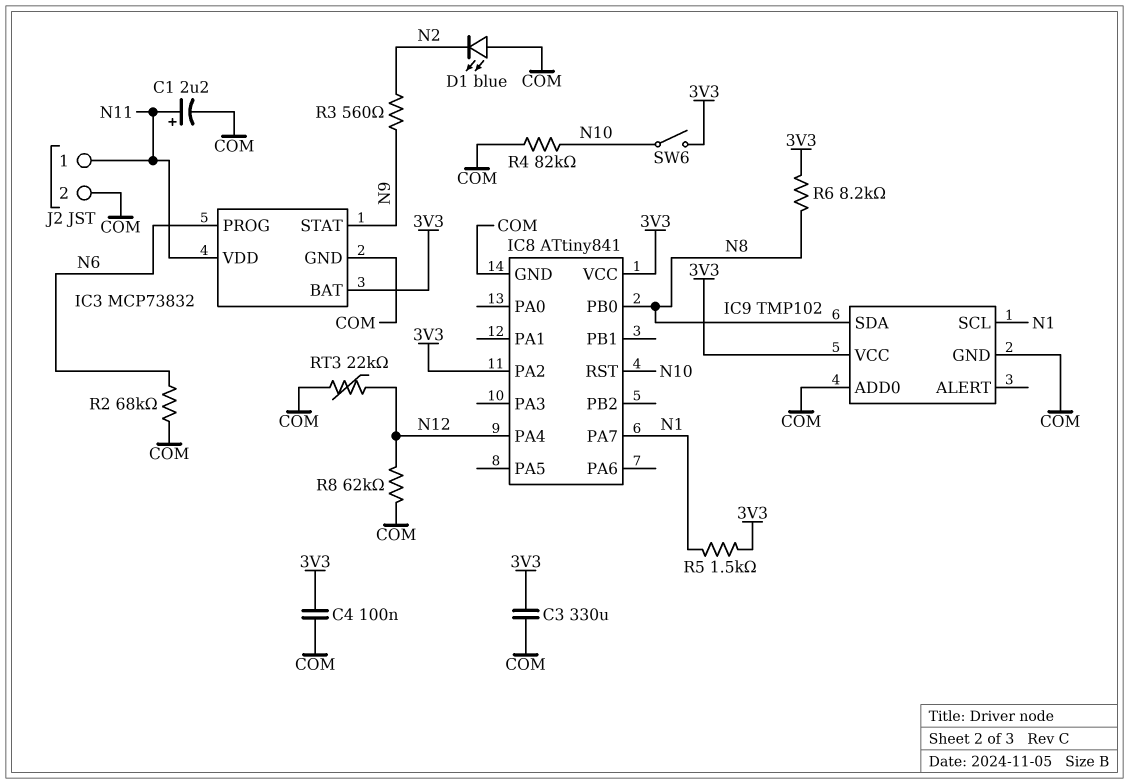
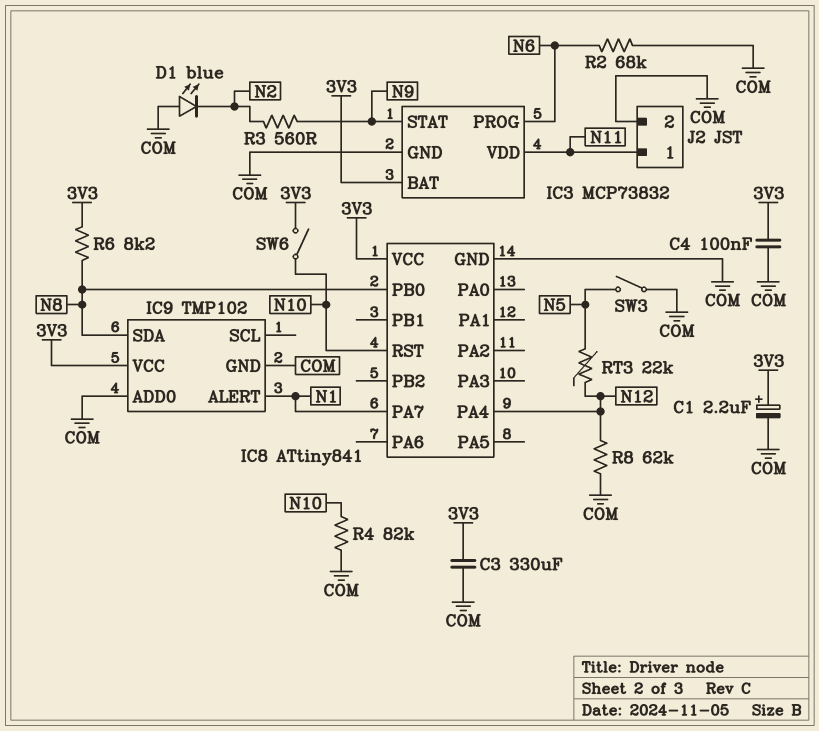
C1: 2.2uF (plus N11, minus COM) -> 2.2uF (plus 3V3, minus COM)
IC8 pin PA2: 3V3 -> none
IC9 pin ALERT: none -> N1
IC9 pin SCL: N1 -> none
R5: 1.5k (3V3, N1) -> none
RT3: 22k (COM, N12) -> 22k (N5, N12)
SW3: none -> switch (COM, N5)

